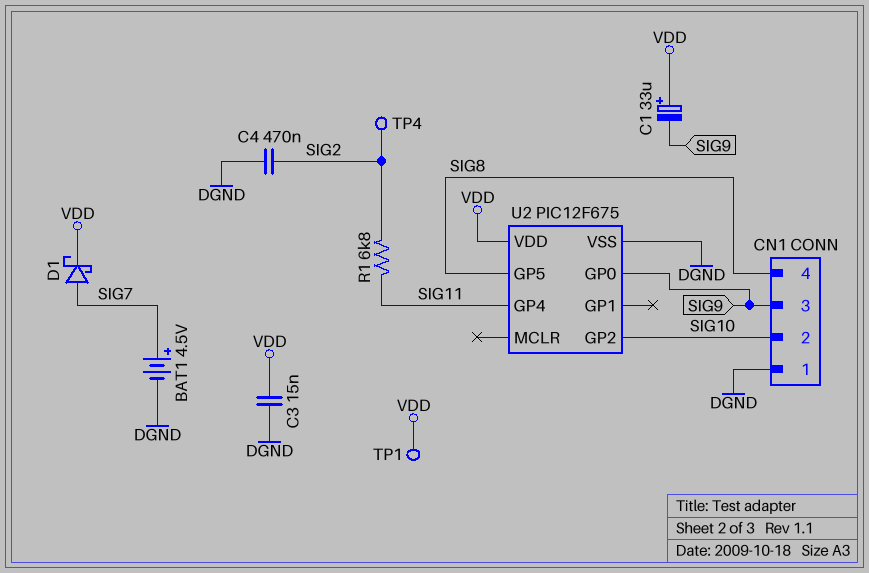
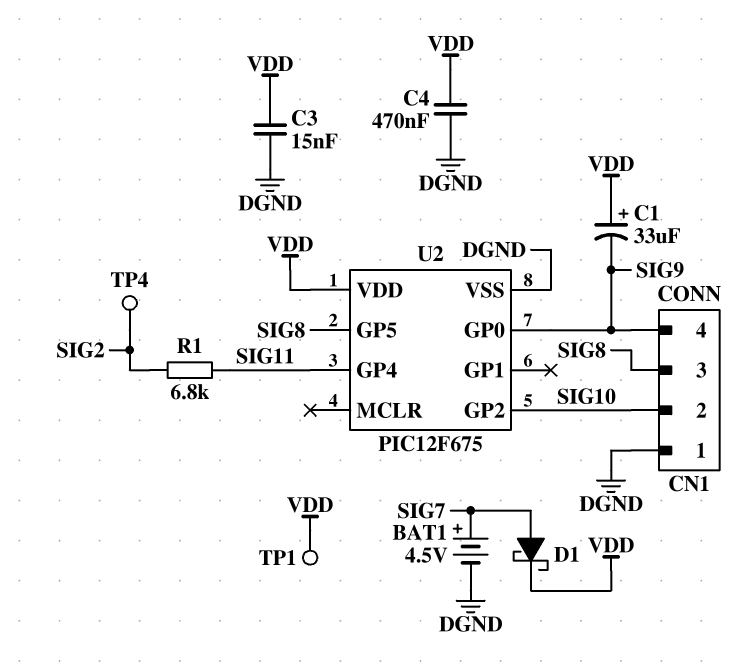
C4: 470nF (DGND, SIG2) -> 470nF (DGND, VDD)
CN1 pin 3: SIG9 -> SIG8
CN1 pin 4: SIG8 -> SIG9

